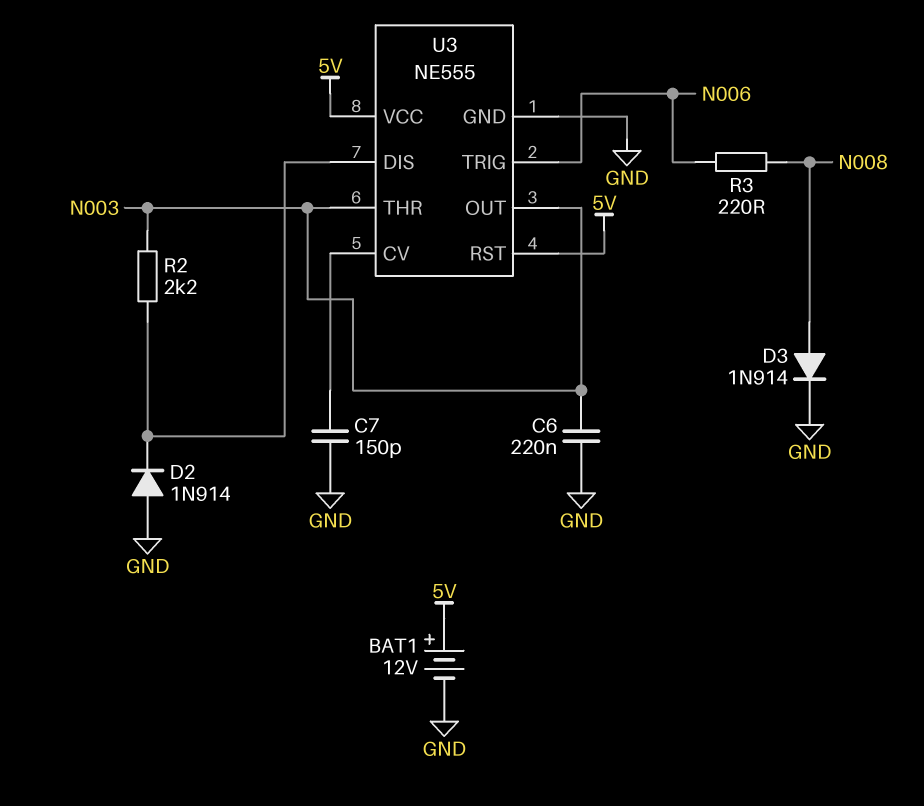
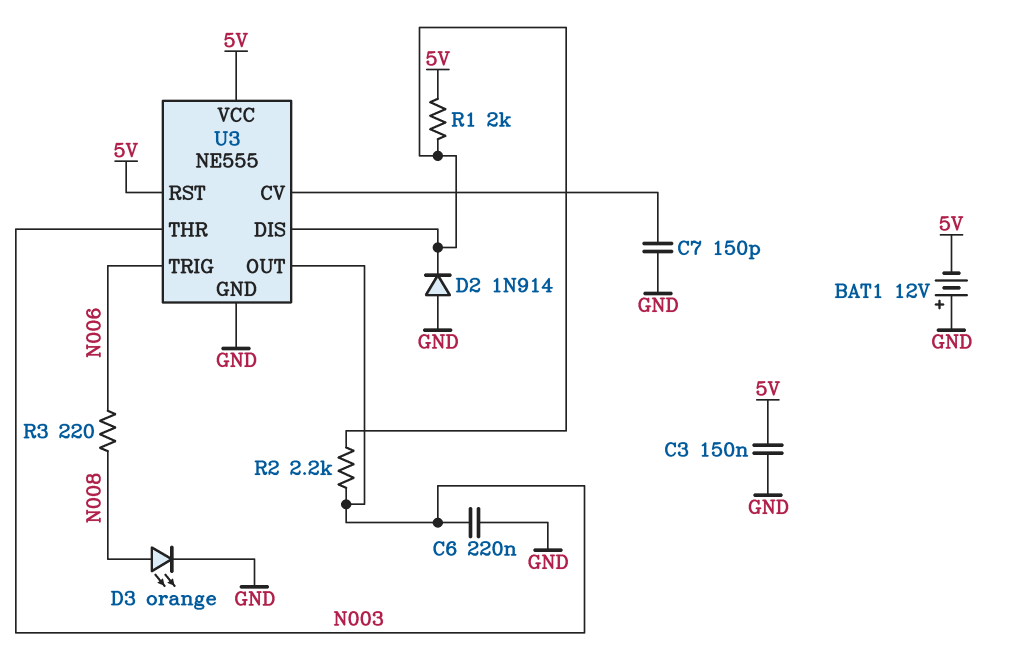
BAT1: 12V (plus 5V, minus GND) -> 12V (plus GND, minus 5V)
C3: none -> 150nF (5V, GND)
D3: diode 1N914 (A N008, K GND) -> LED orange (A N008, K GND)
R1: none -> 2k (5V, U3/DIS)

